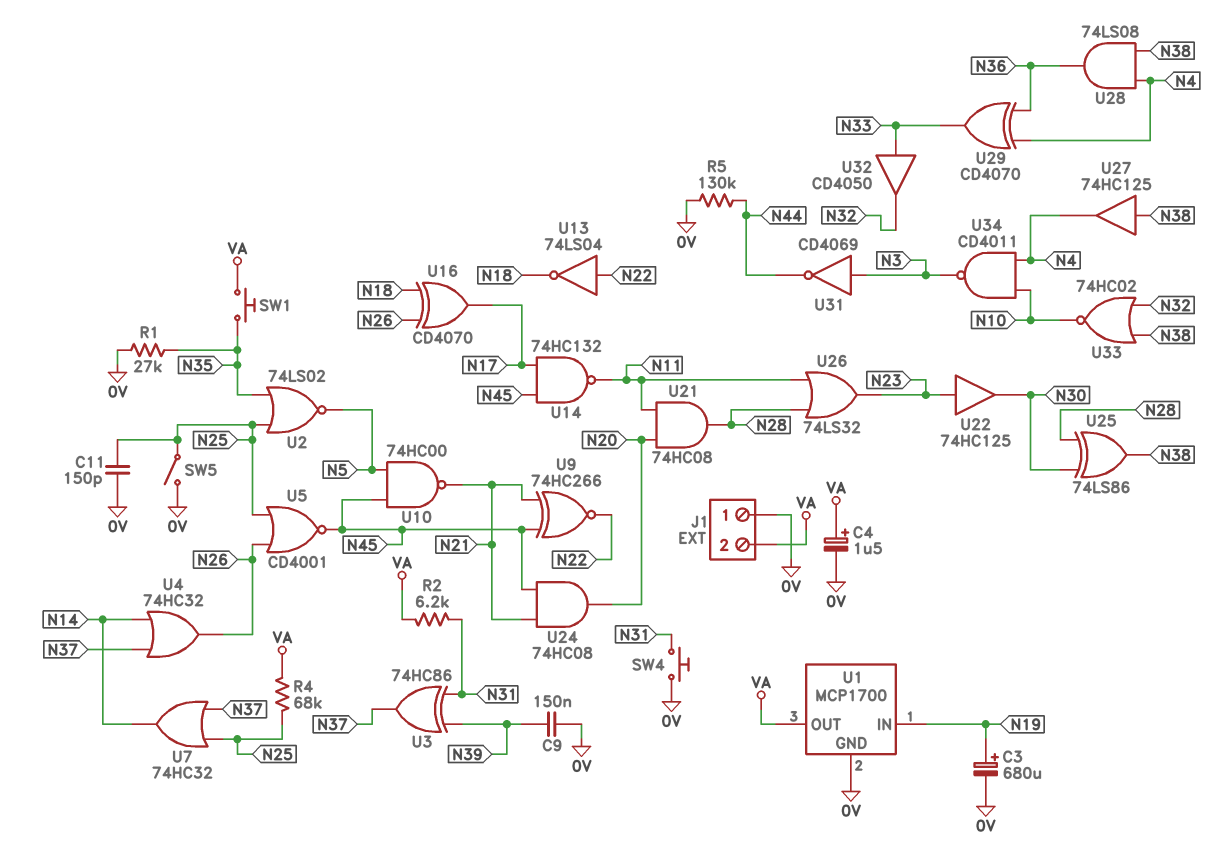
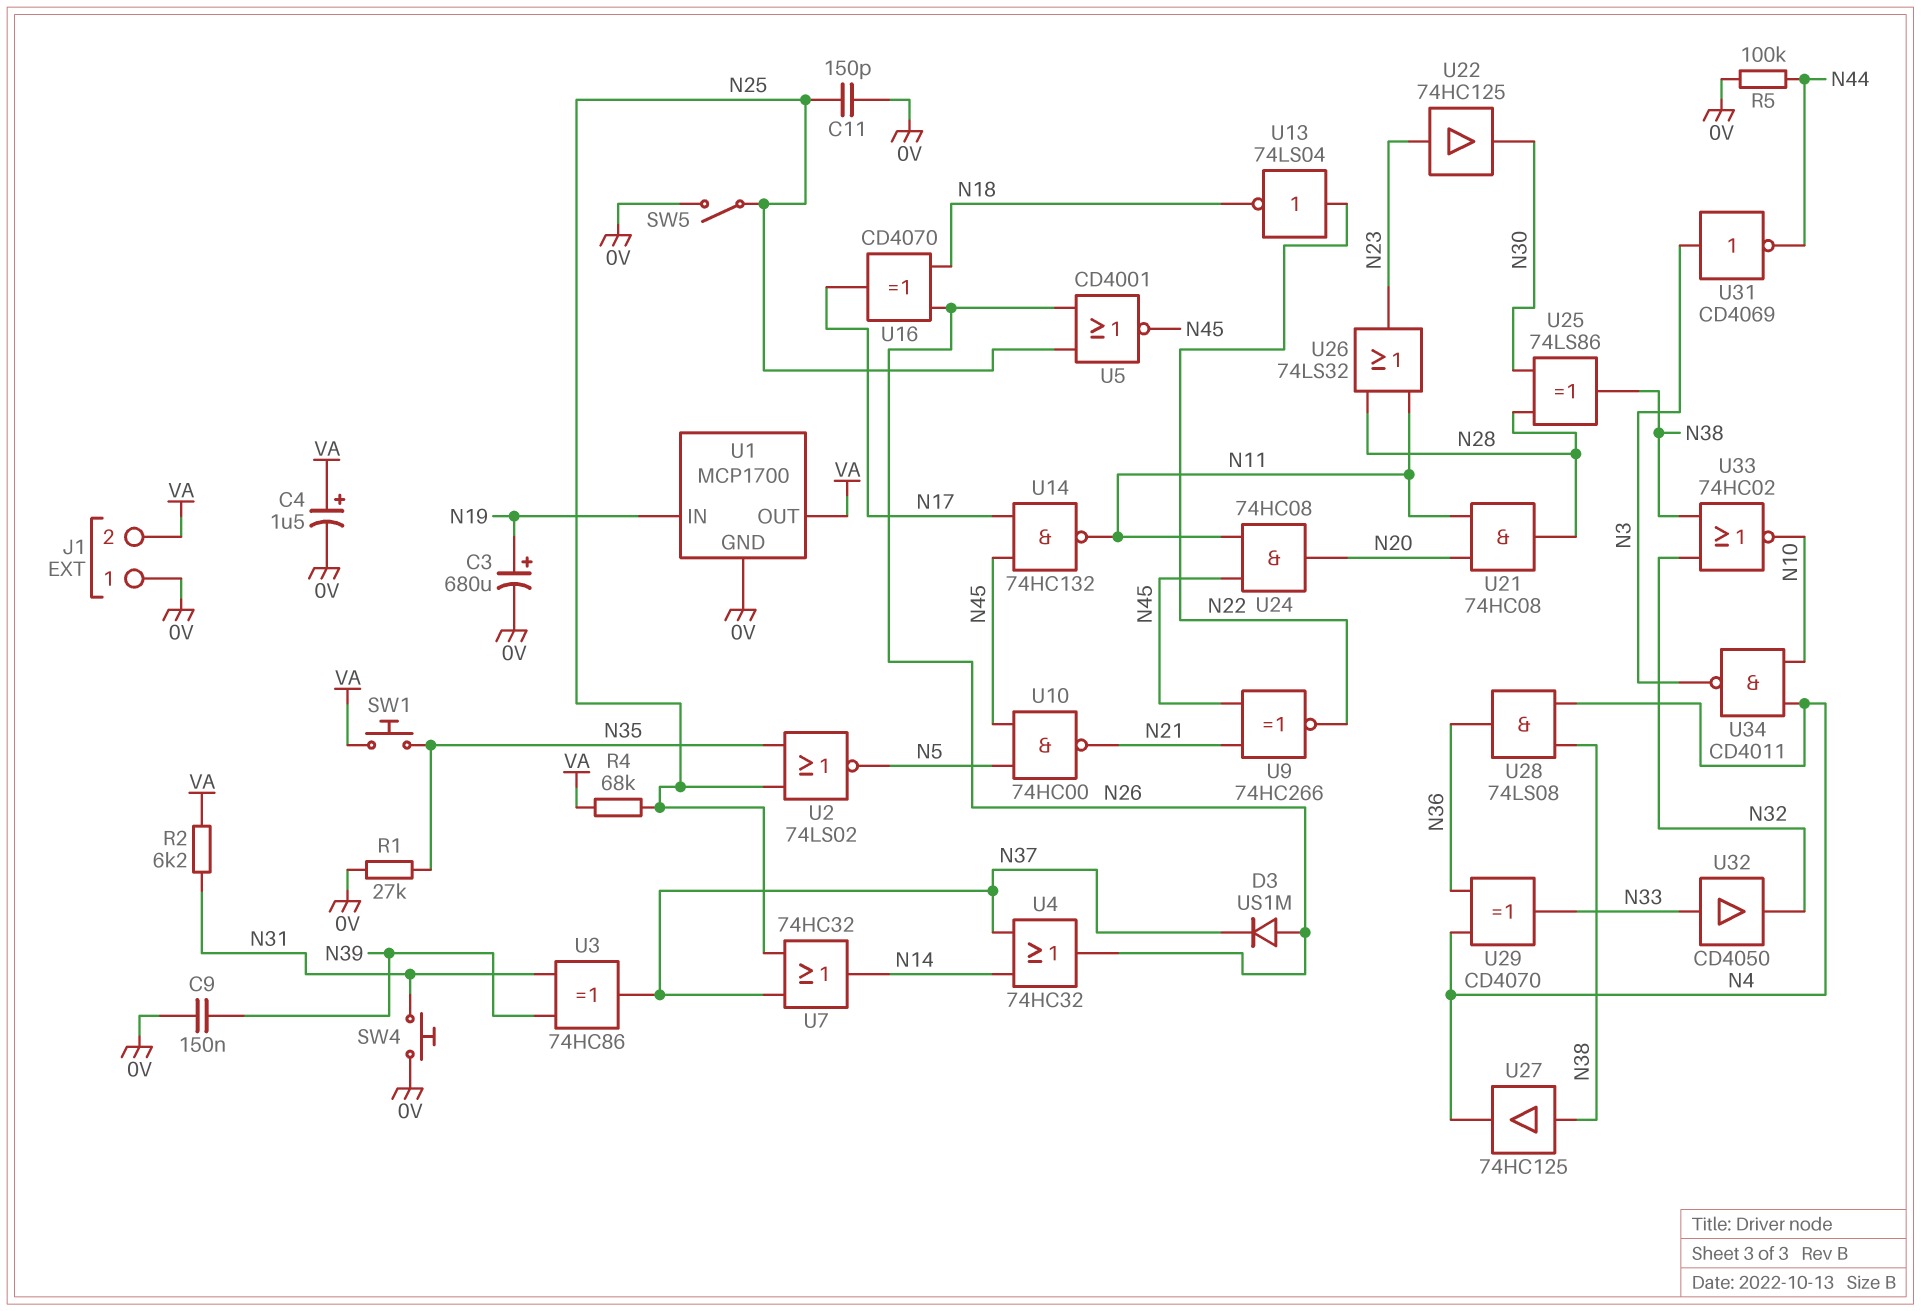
D3: none -> diode US1M (A N26, K N37)
R5: 130k (0V, N44) -> 100k (0V, N44)
U24: AND 74HC08 (in N21, in N45, out N20) -> AND 74HC08 (in N11, in N45, out N20)

